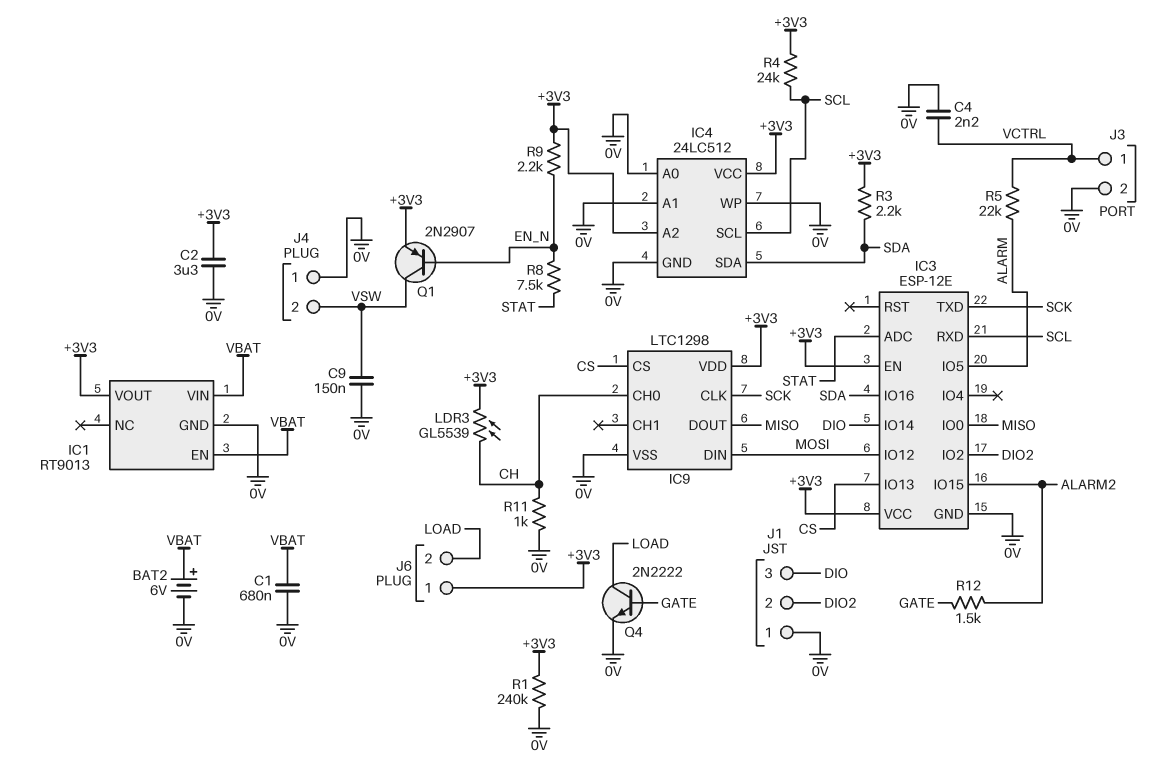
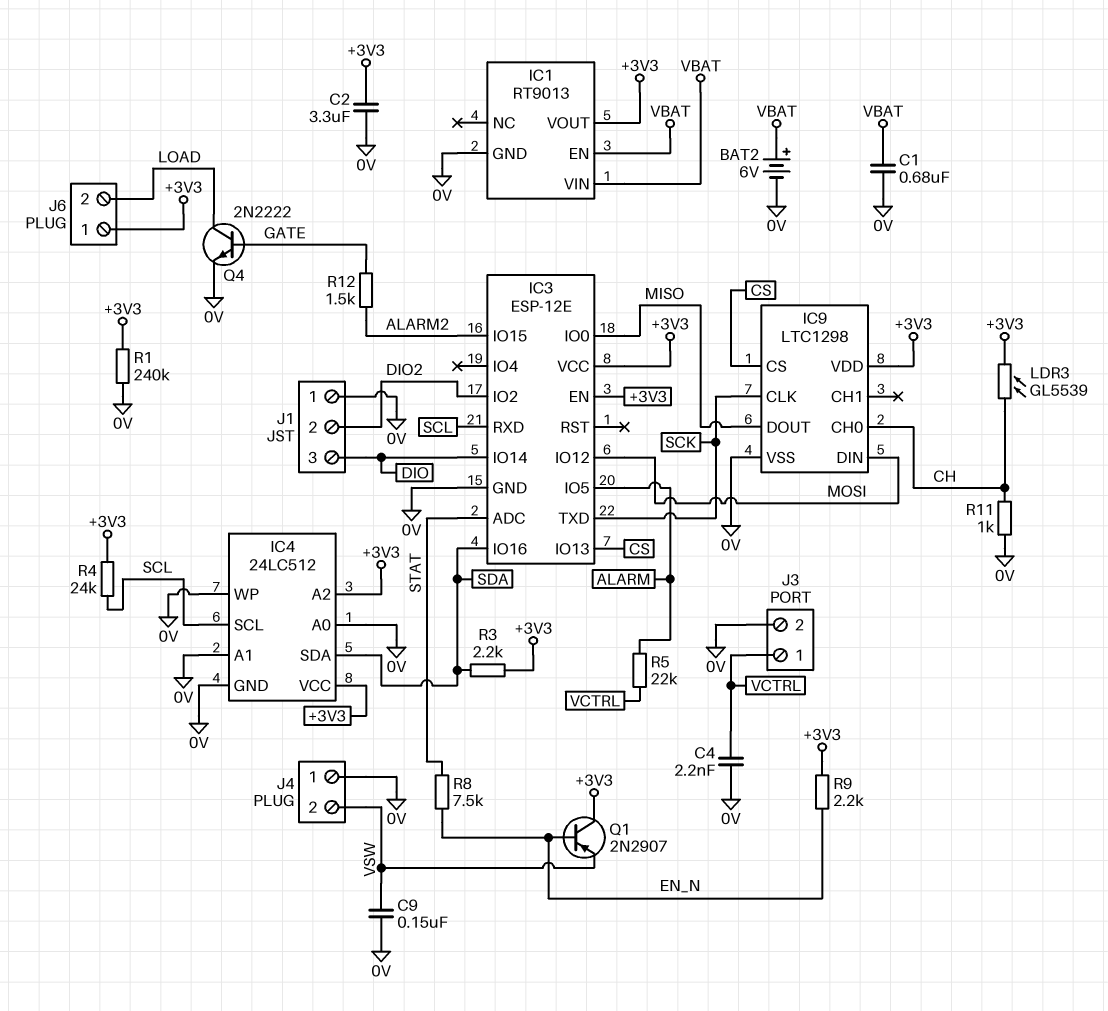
Q1: PNP 2N2907 (B EN_N, C VSW, E +3V3) -> PNP 2N2907 (B EN_N, C +3V3, E VSW)

